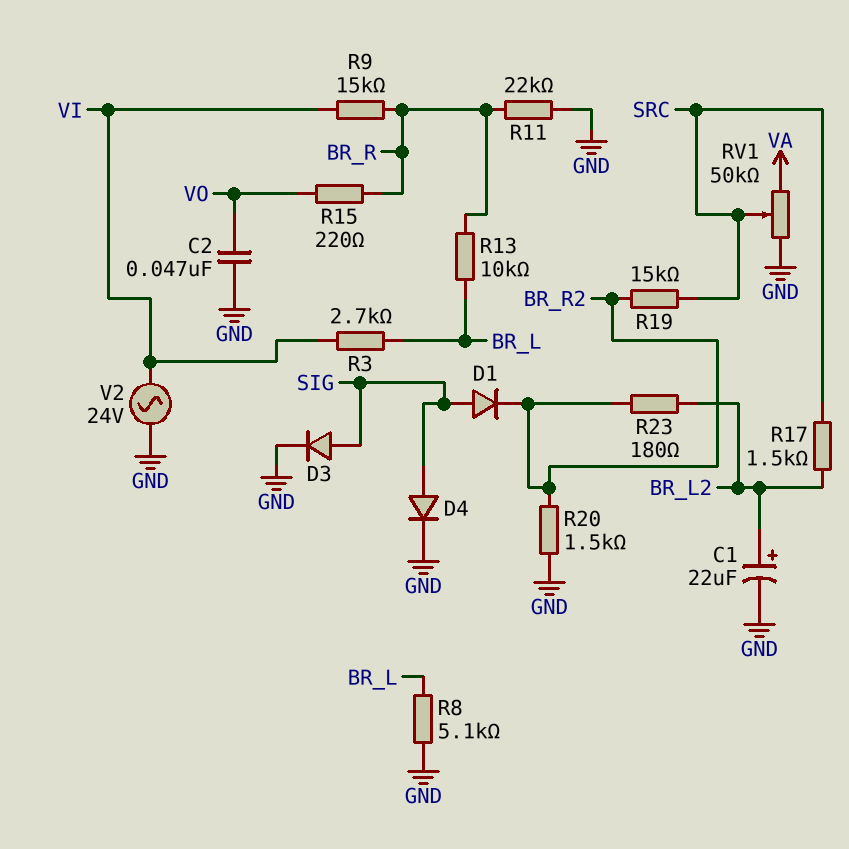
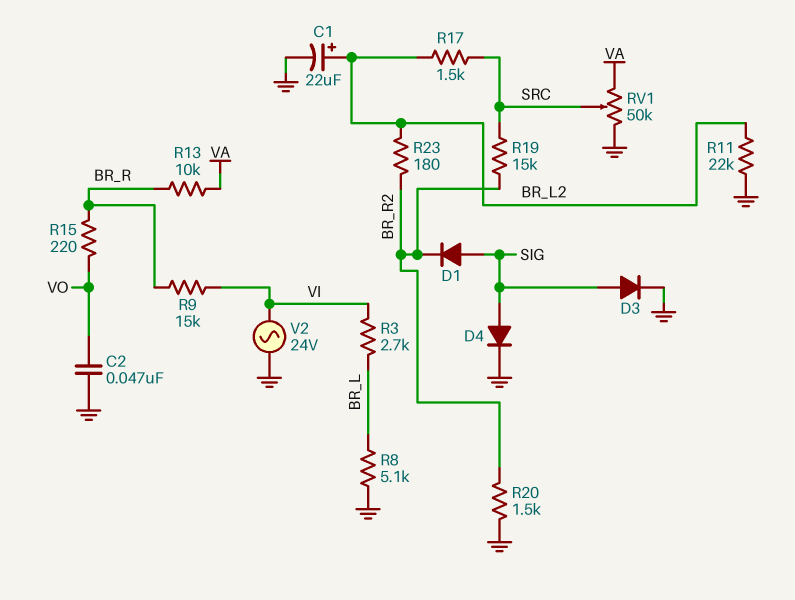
R11: 22k (BR_R, GND) -> 22k (BR_L2, GND)
R13: 10k (BR_L, BR_R) -> 10k (BR_R, VA)

